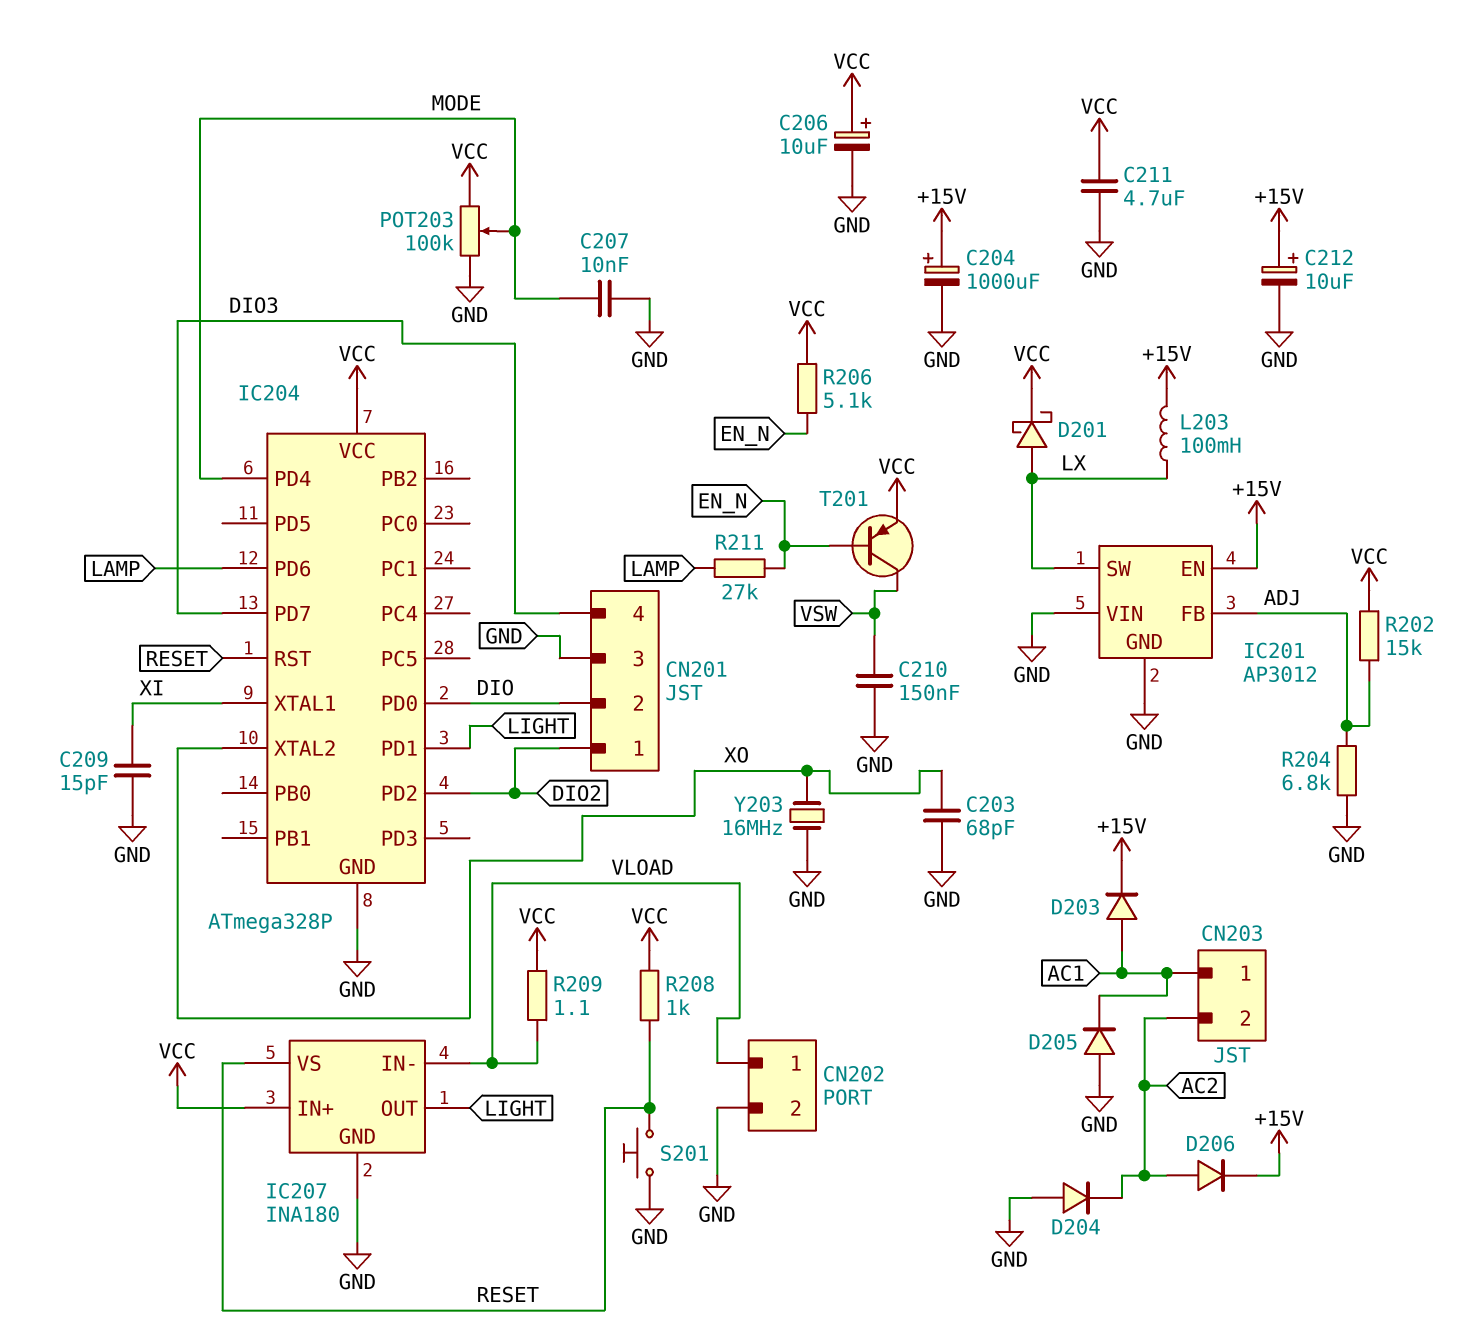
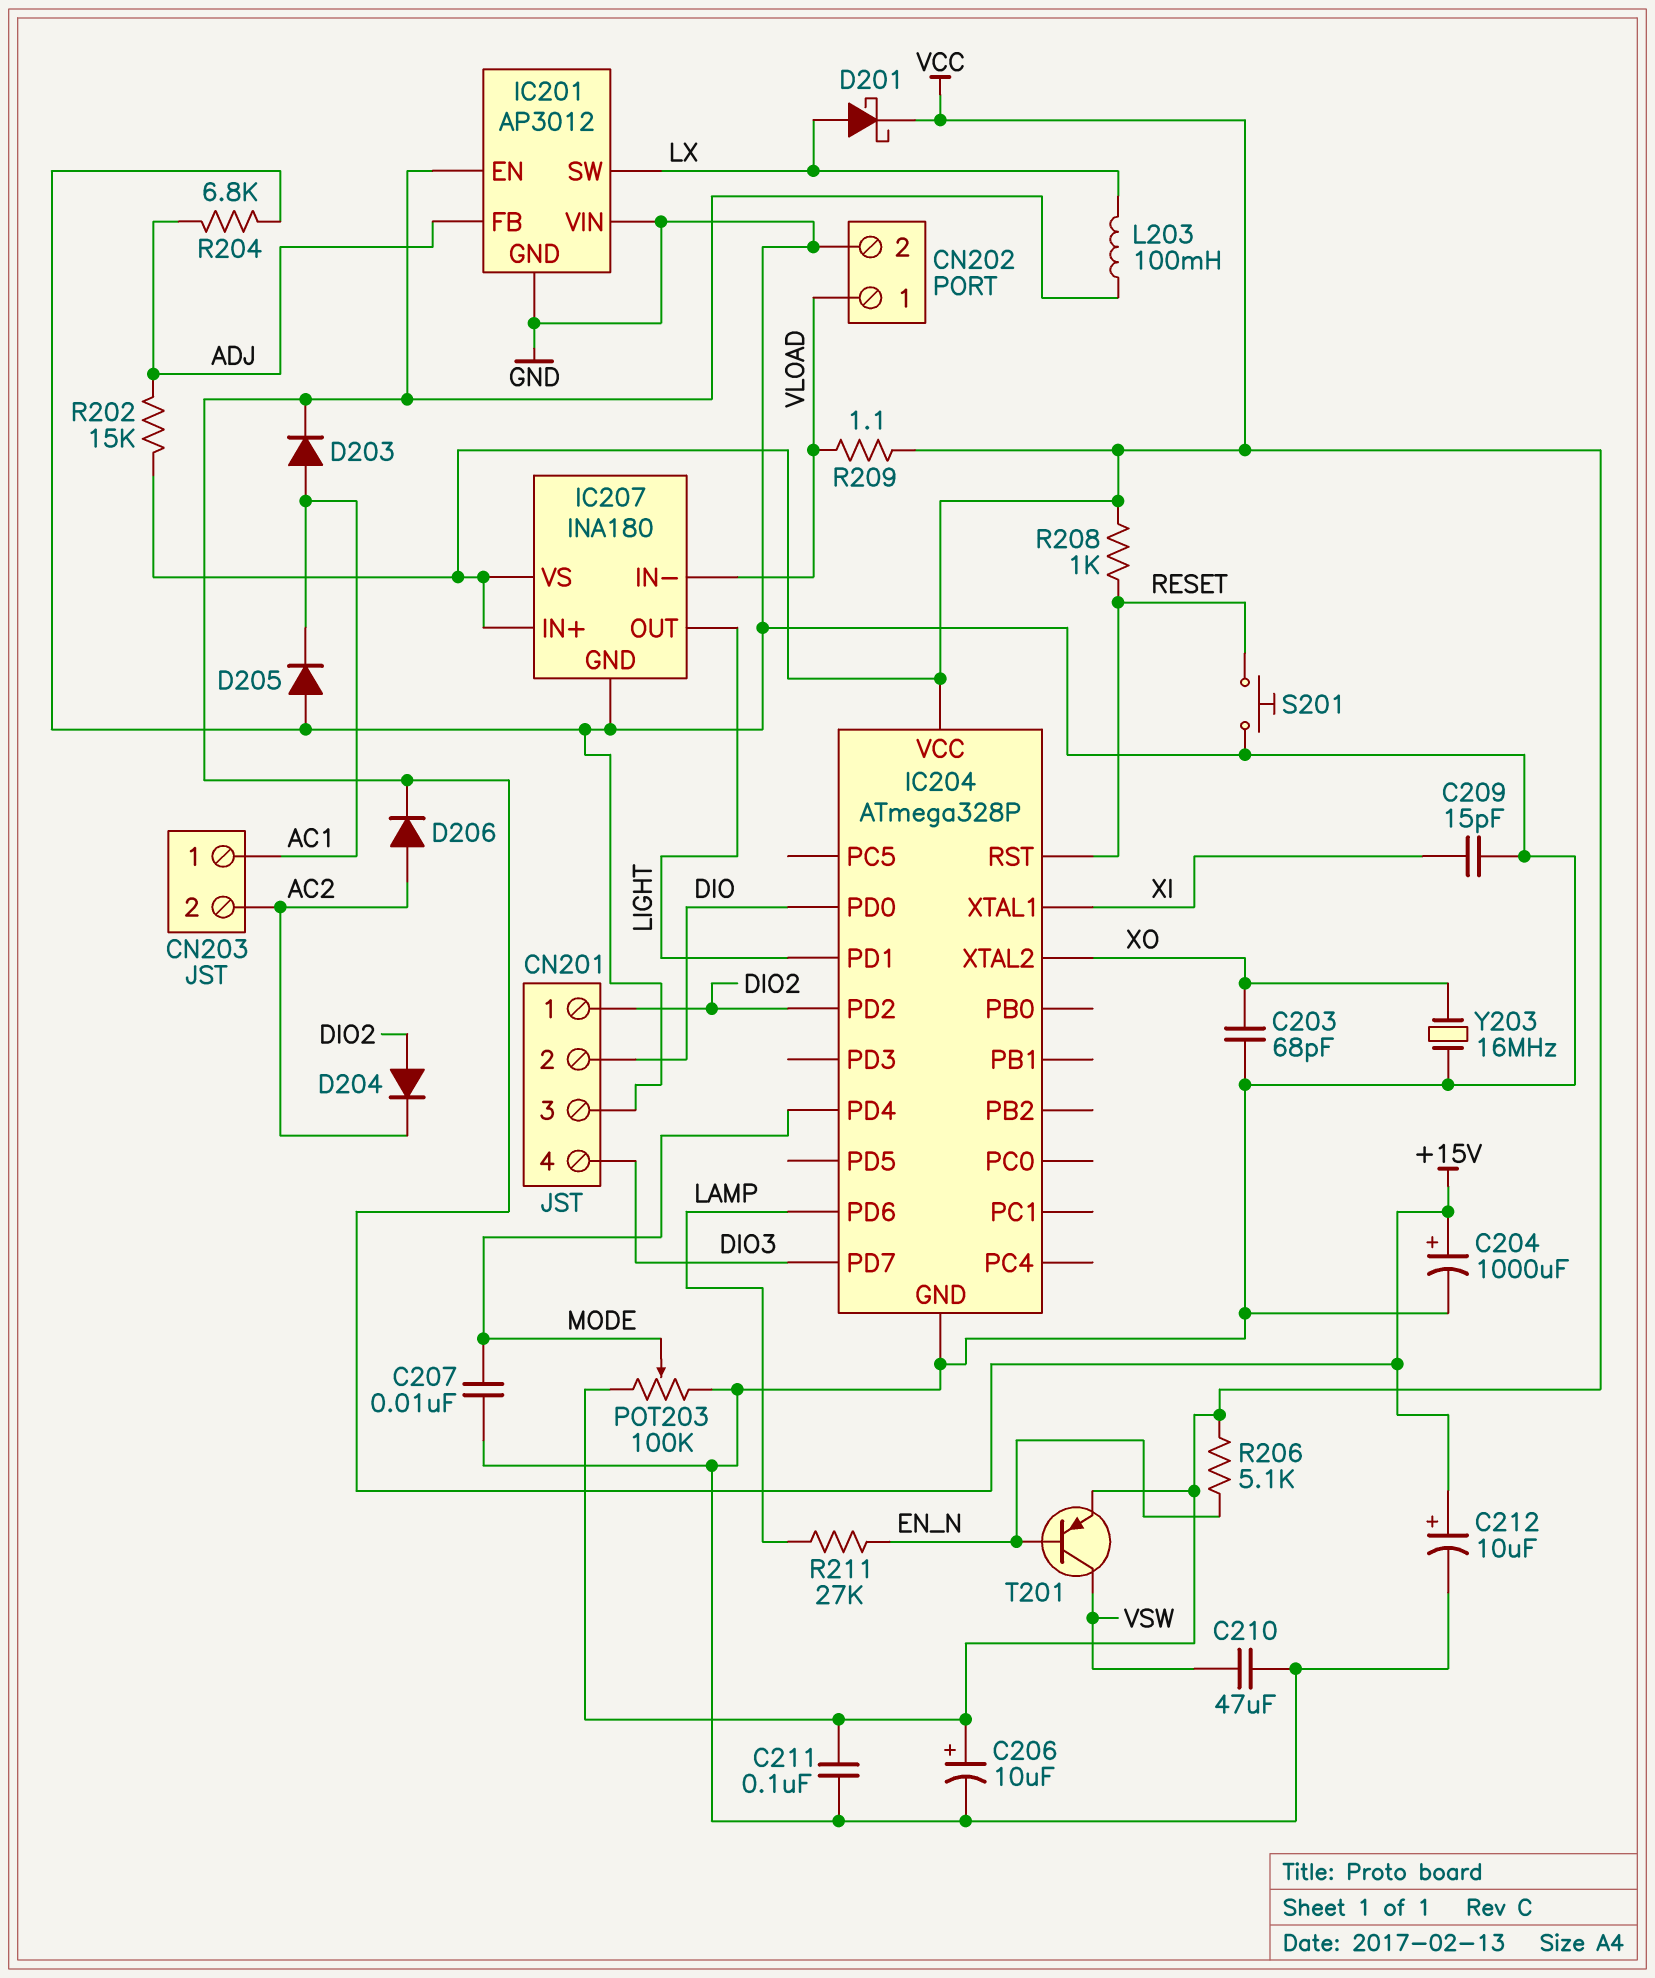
C210: 150nF (GND, VSW) -> 47uF (GND, VSW)
C211: 4.7uF (GND, VCC) -> 100nF (GND, VCC)
D204: diode (A GND, K AC2) -> diode (A DIO2, K AC2)
IC207 pin VS: RESET -> VCC

